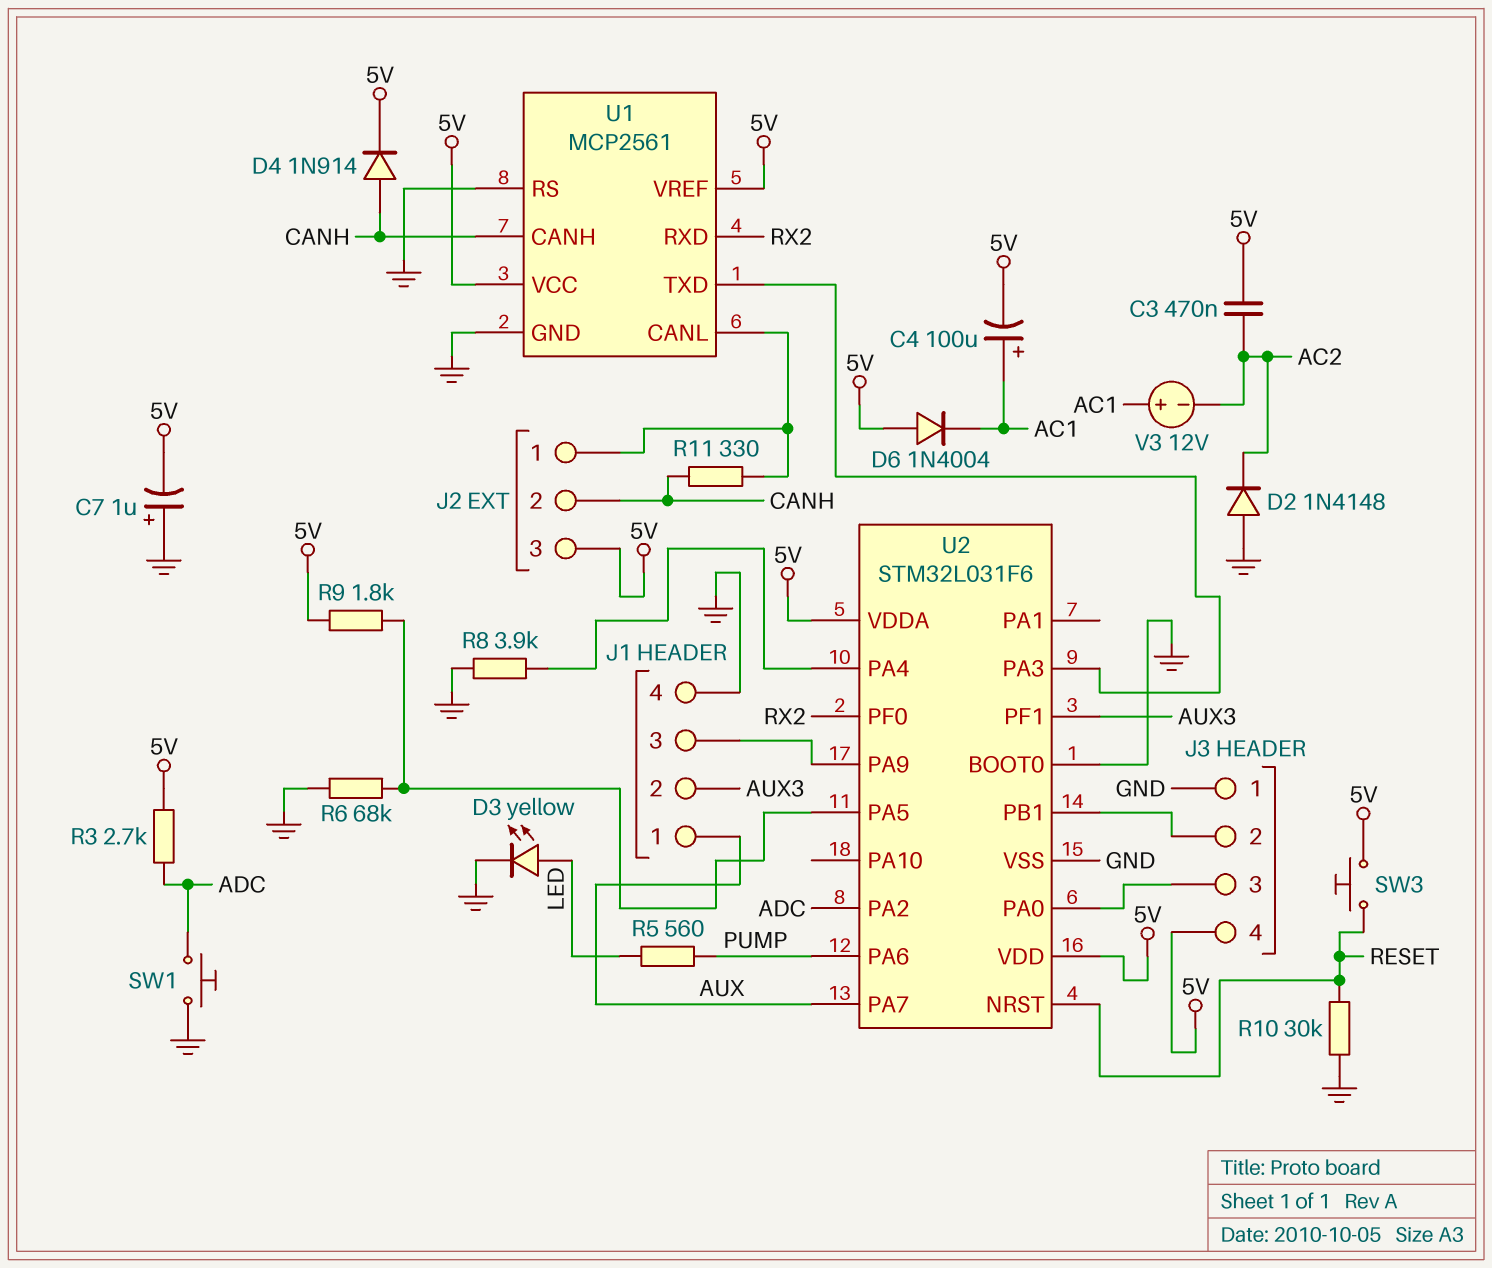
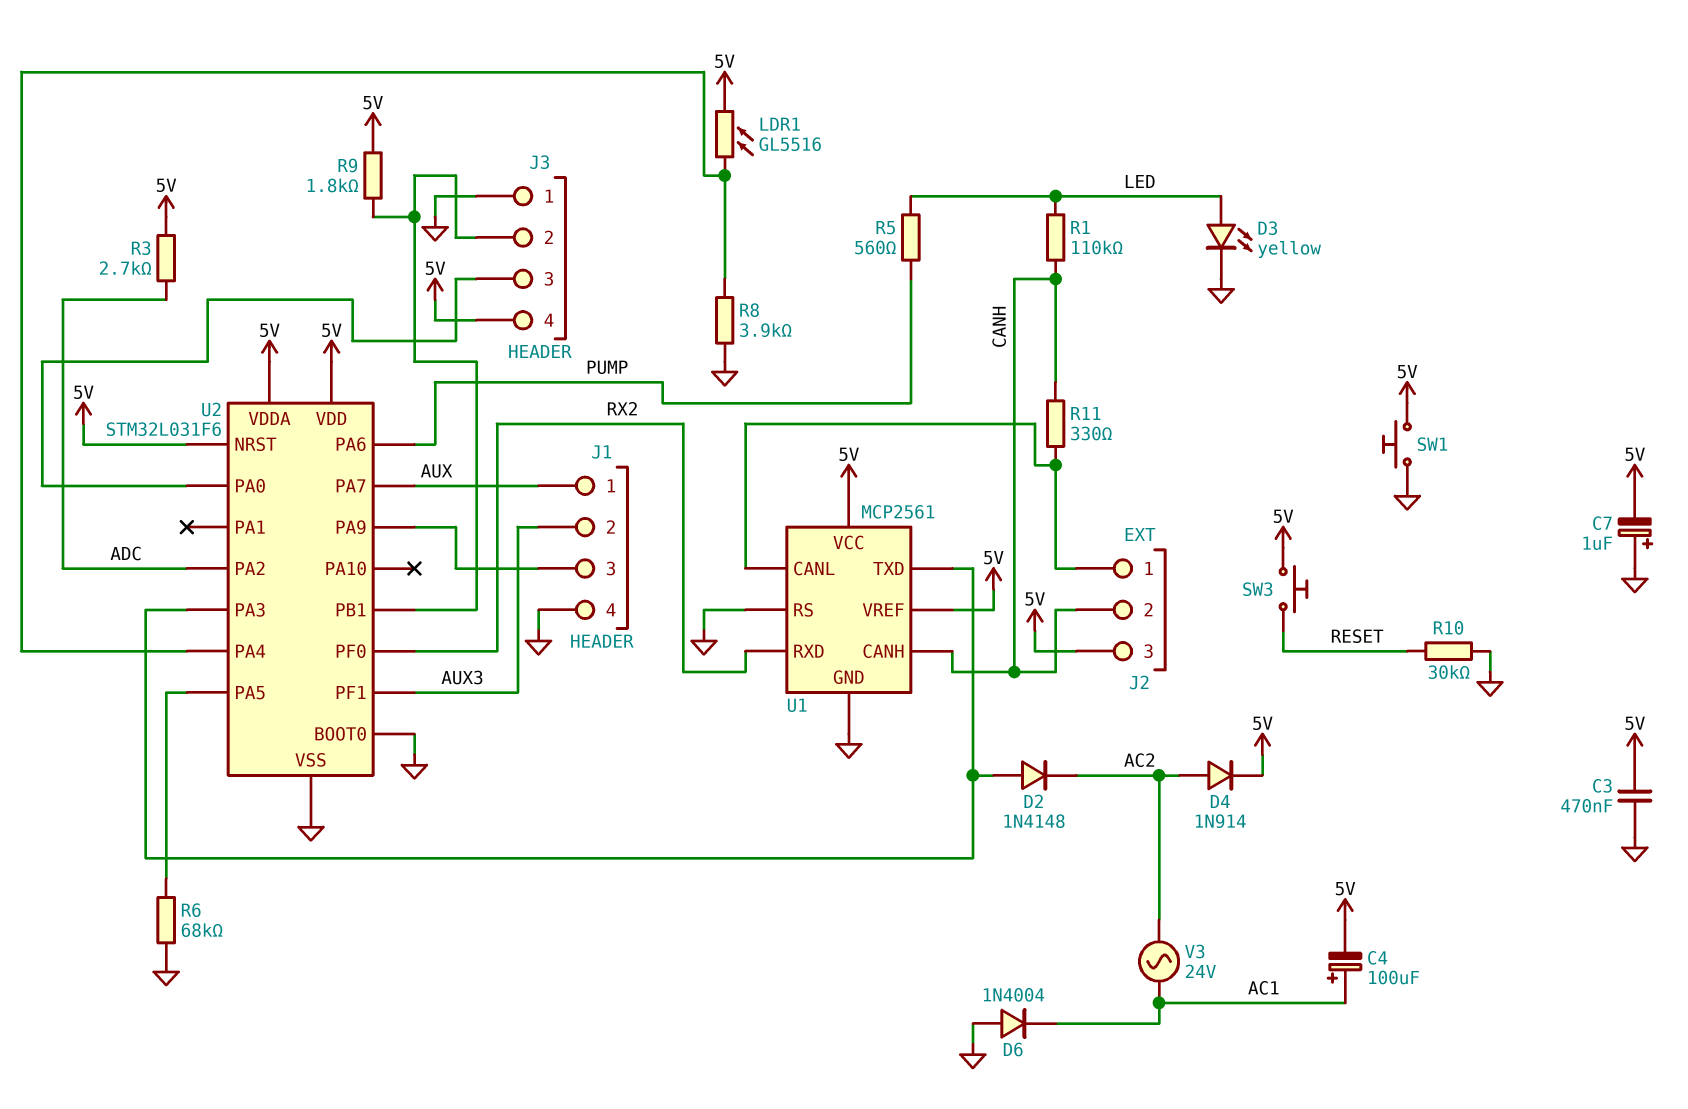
C3: 470nF (5V, AC2) -> 470nF (5V, GND)
D2: diode 1N4148 (A GND, K AC2) -> diode 1N4148 (A U1/TXD, K AC2)
D4: diode 1N914 (A CANH, K 5V) -> diode 1N914 (A AC2, K 5V)
D6: diode 1N4004 (A 5V, K AC1) -> diode 1N4004 (A GND, K AC1)
LDR1: none -> GL5516 (5V, U2/PA4)
R1: none -> 110k (CANH, LED)
R9: 1.8k (5V, U2/PA5) -> 1.8k (5V, J3/2)
SW1: button (ADC, GND) -> button (5V, GND)
U2 pin NRST: RESET -> 5V
V3: 12V (plus AC1, minus AC2) -> AC 24V (AC1, AC2)

